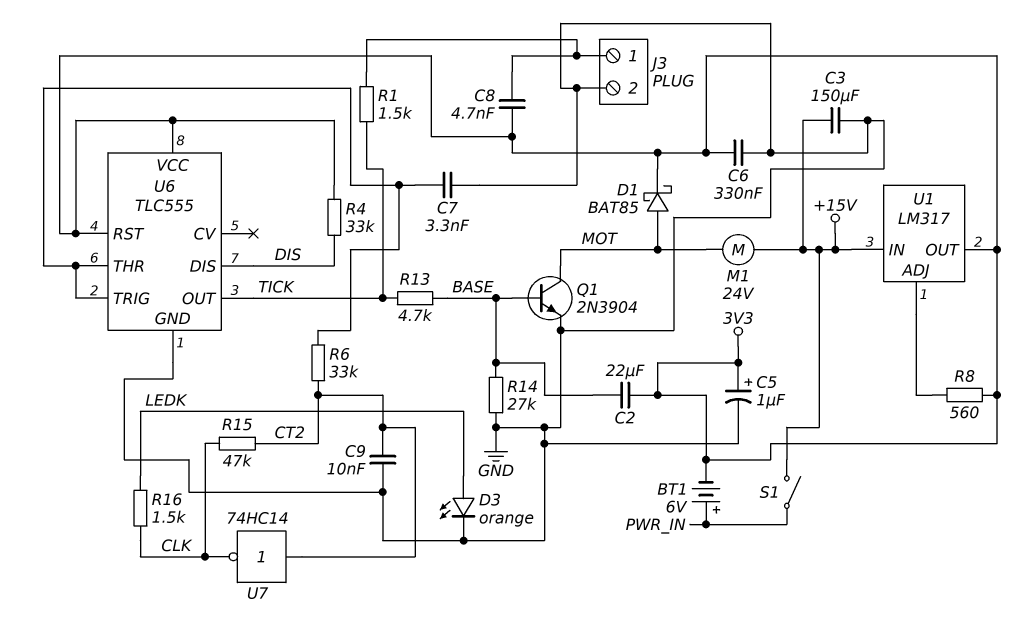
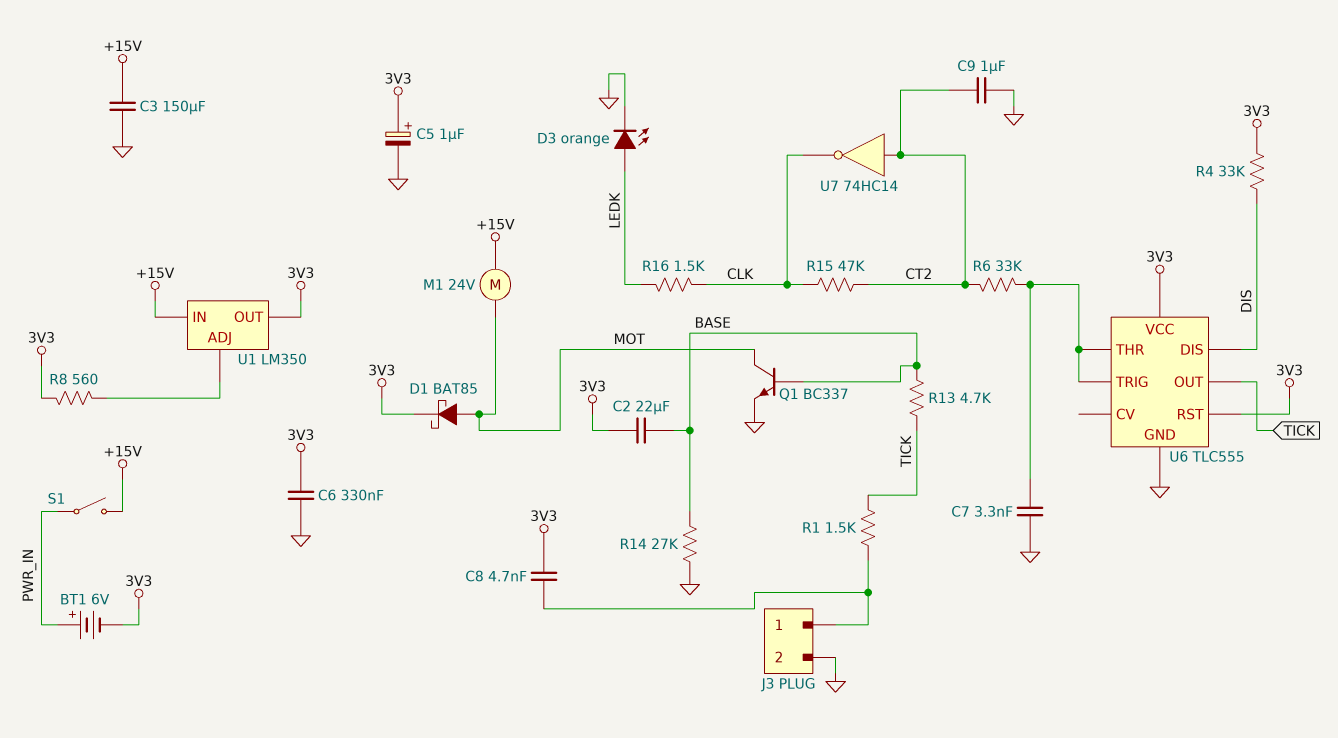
C9: 10nF (CT2, GND) -> 1uF (CT2, GND)
Q1: NPN 2N3904 (B BASE, C MOT, E GND) -> NPN BC337 (B BASE, C MOT, E GND)
U1: LM317 -> LM350

